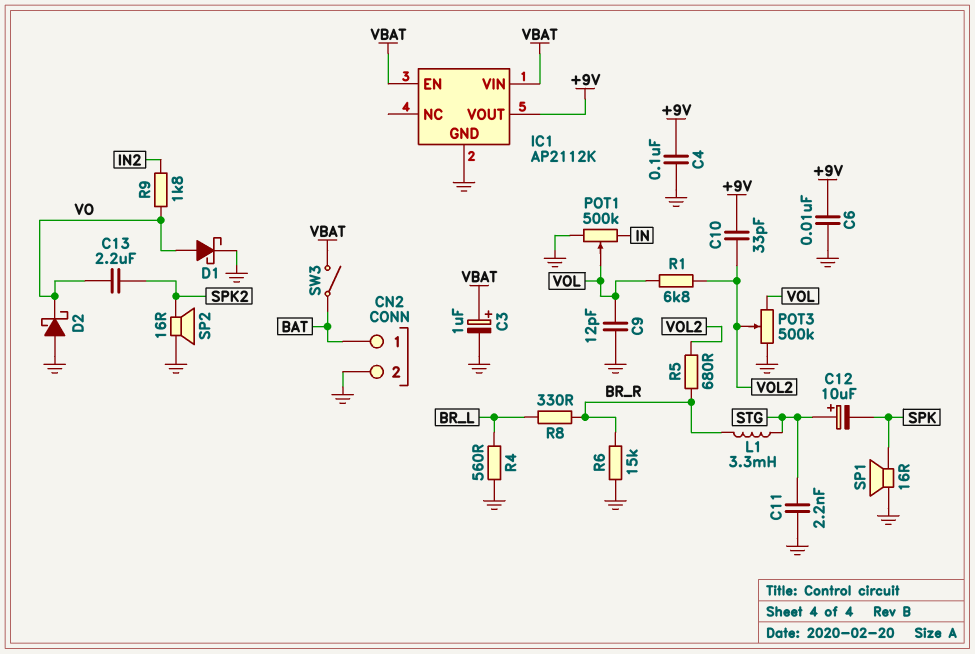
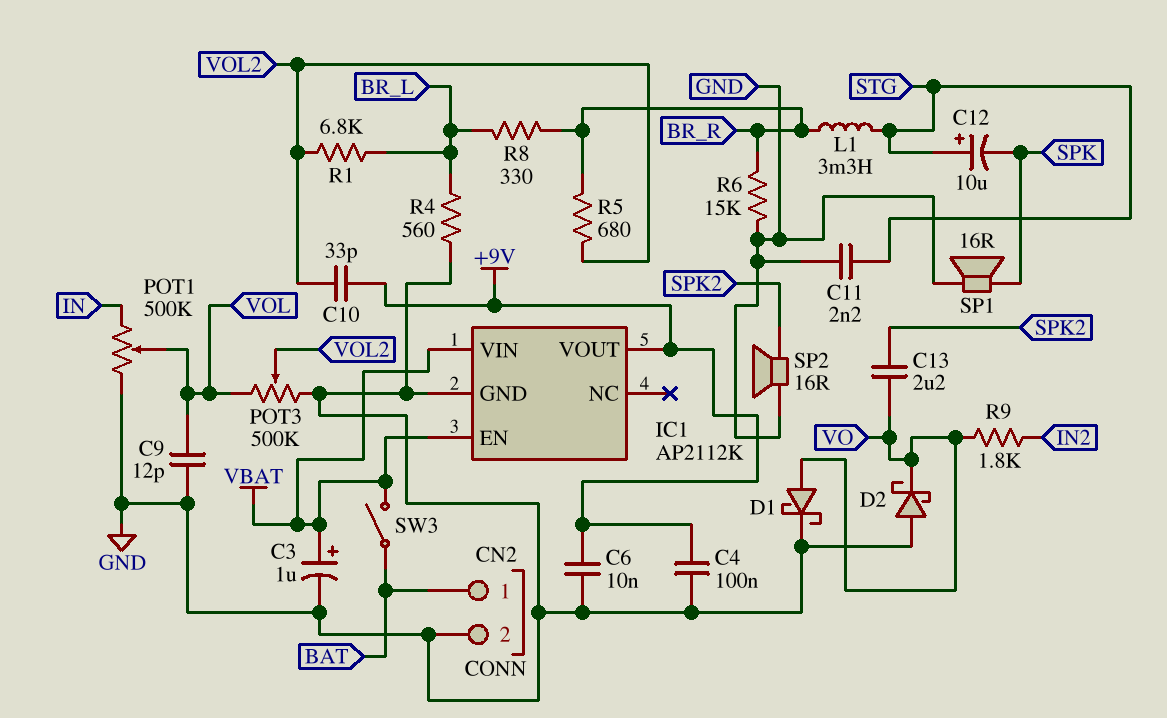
R1: 6.8k (VOL, VOL2) -> 6.8k (BR_L, VOL2)

